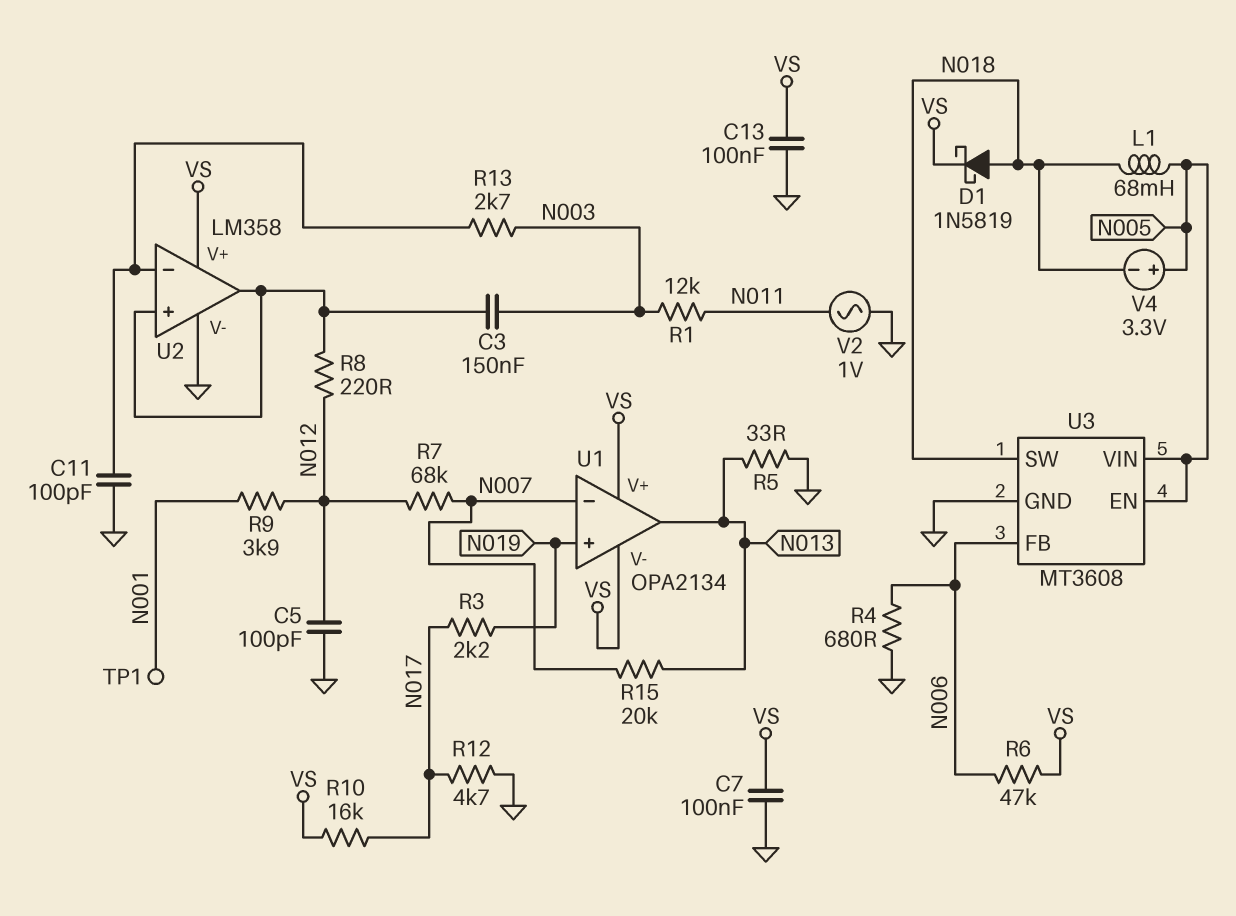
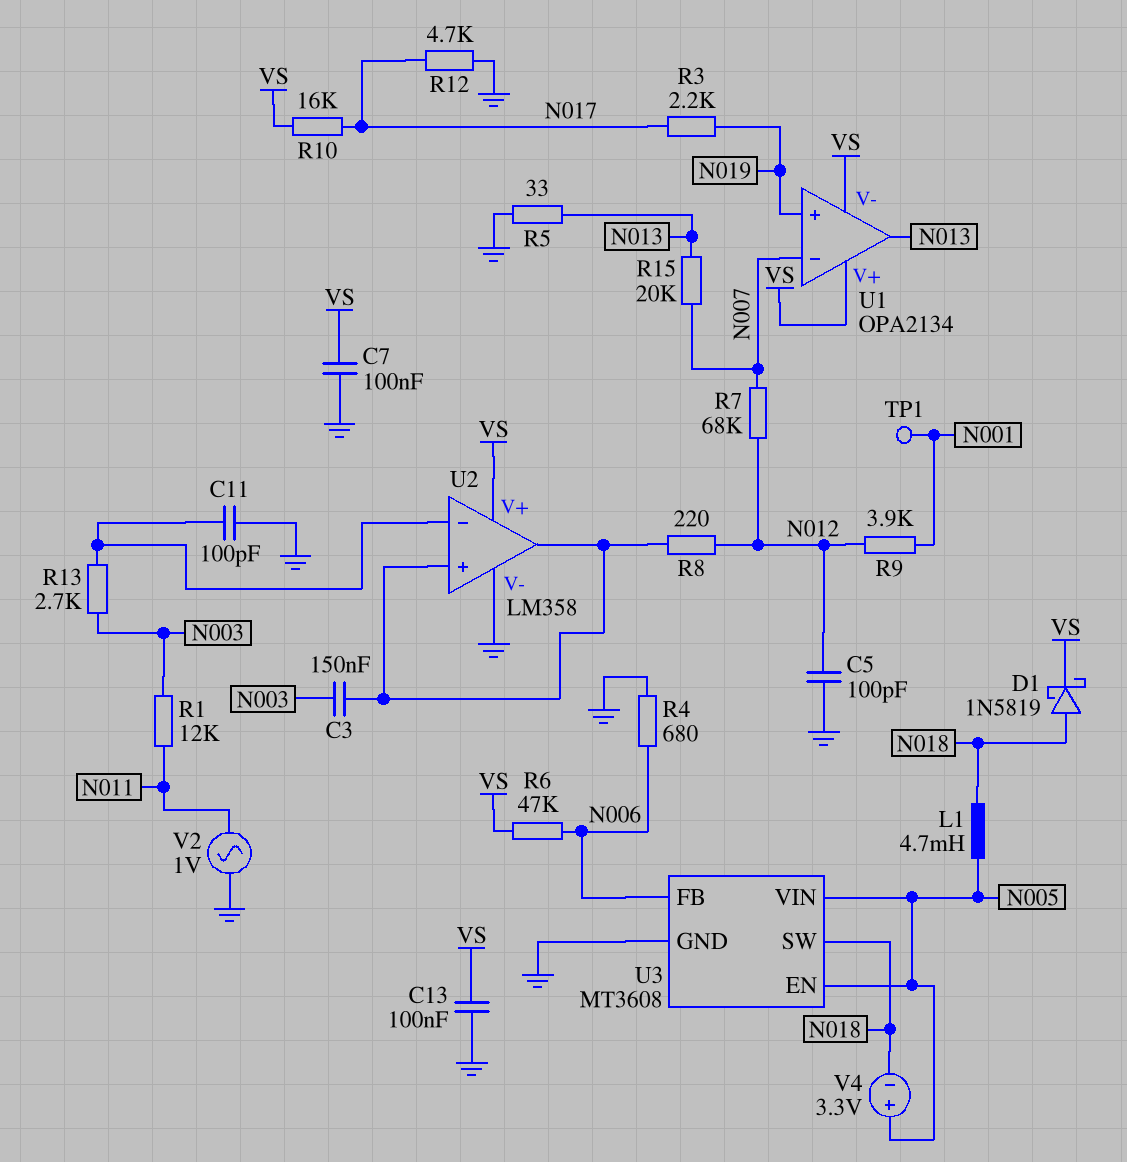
L1: 68mH (N005, N018) -> 4.7mH (N005, N018)

